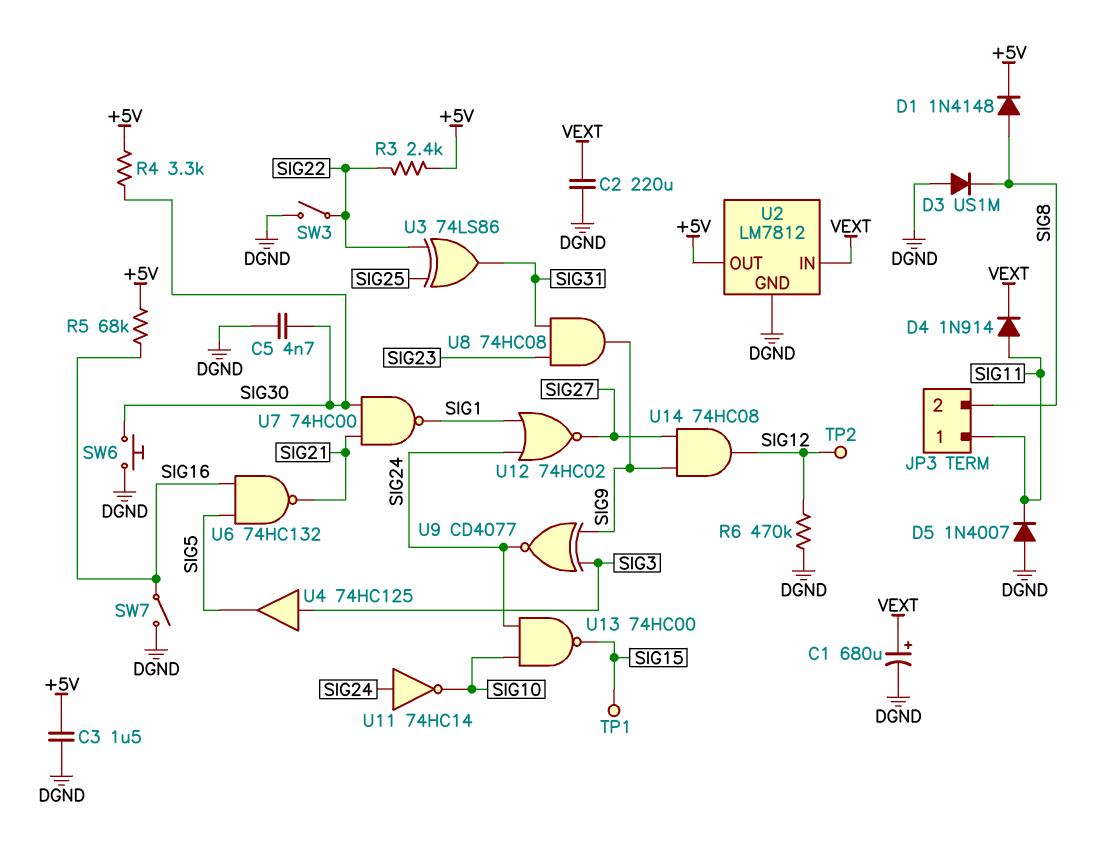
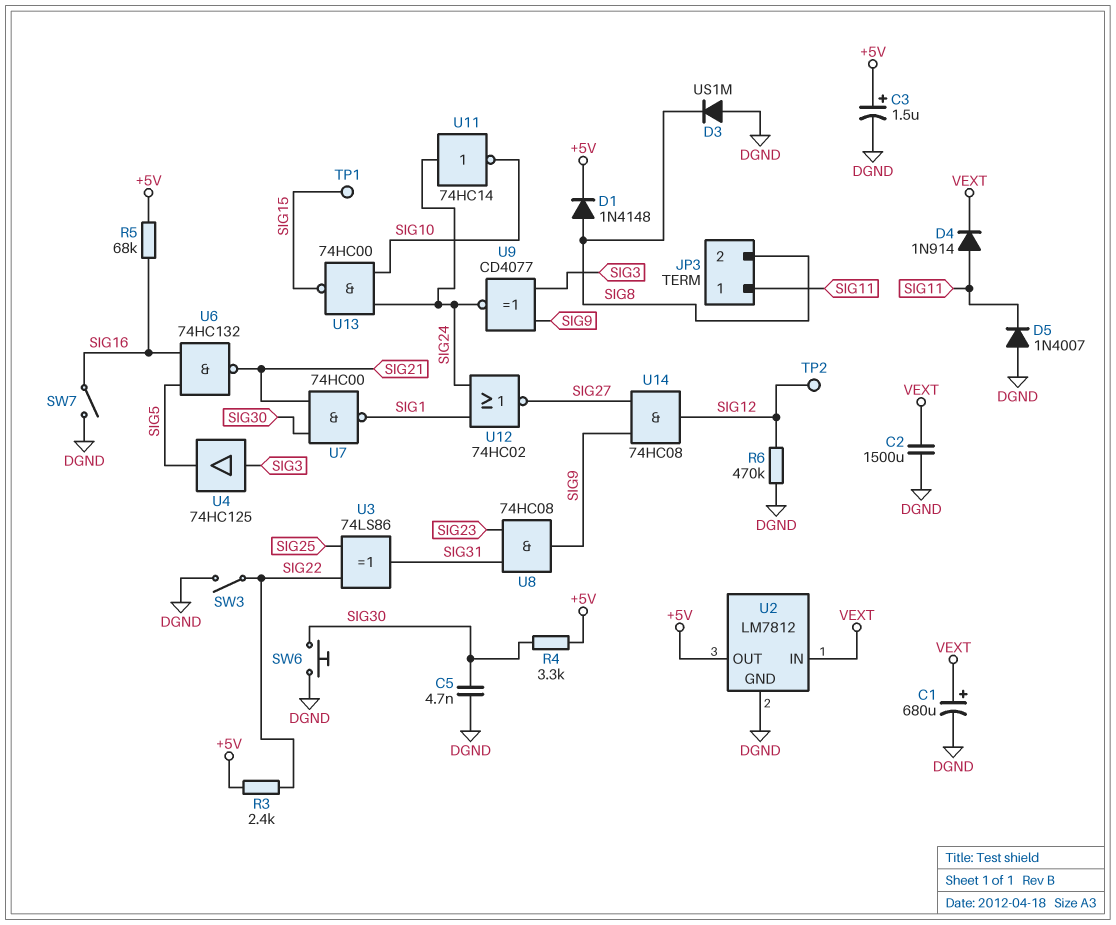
C2: 220uF (DGND, VEXT) -> 1500uF (DGND, VEXT)
C3: 1.5uF (+5V, DGND) -> 1.5uF (plus +5V, minus DGND)

